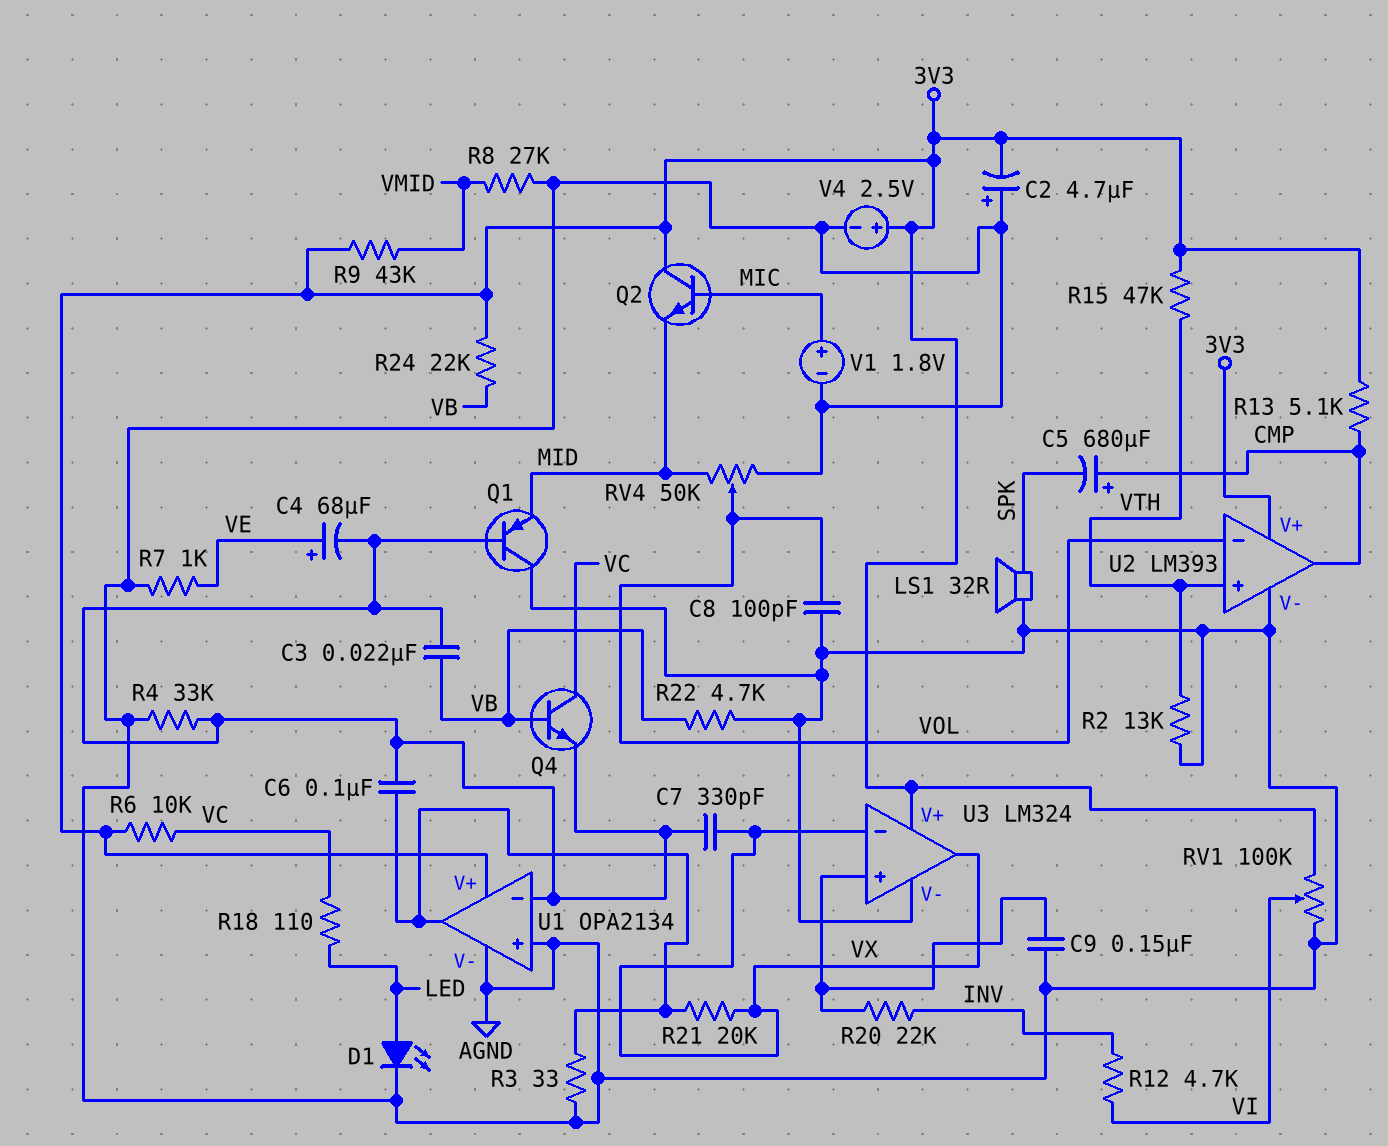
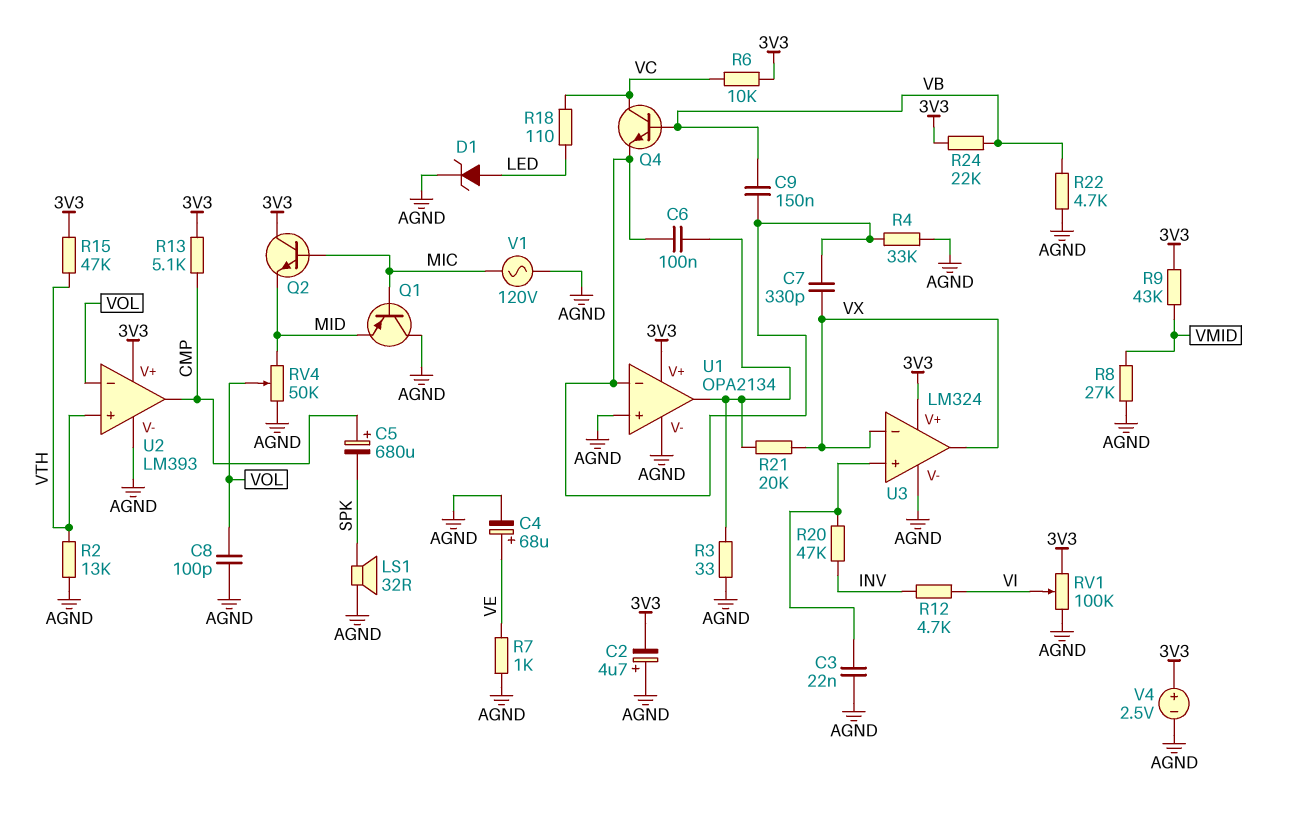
C3: 22nF (U1/in-, VB) -> 22nF (AGND, U3/in+)
C4: 68uF (plus VE, minus U1/in-) -> 68uF (plus VE, minus AGND)
C9: 150nF (AGND, U3/in+) -> 150nF (U1/in-, VB)
D1: LED (A LED, K AGND) -> zener (A LED, K AGND)
Q1: PNP (B U1/in-, C AGND, E MID) -> PNP (B MIC, C AGND, E MID)
R20: 22k (INV, U3/in+) -> 47k (INV, U3/in+)
V1: 1.8V (plus MIC, minus AGND) -> AC 120V (AGND, MIC)

